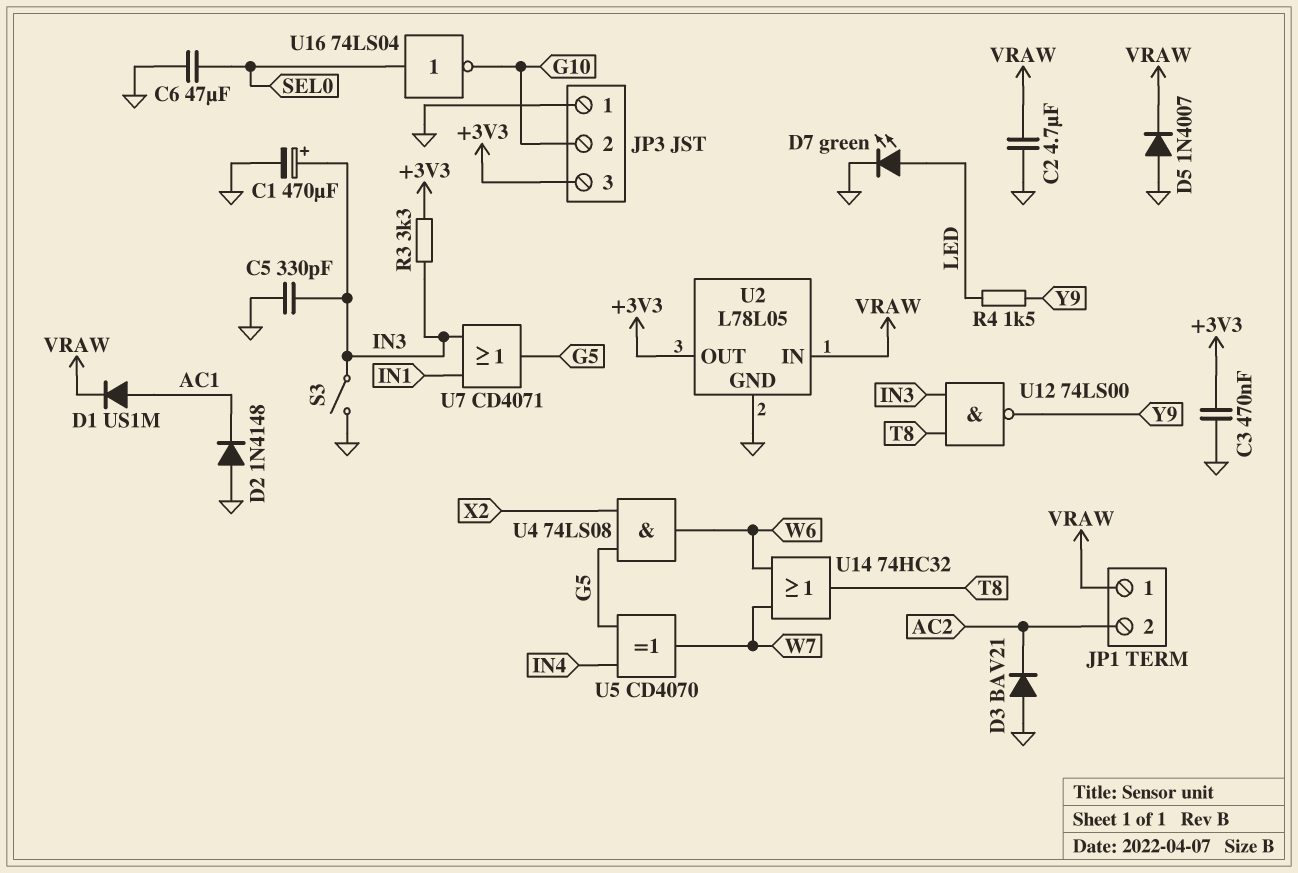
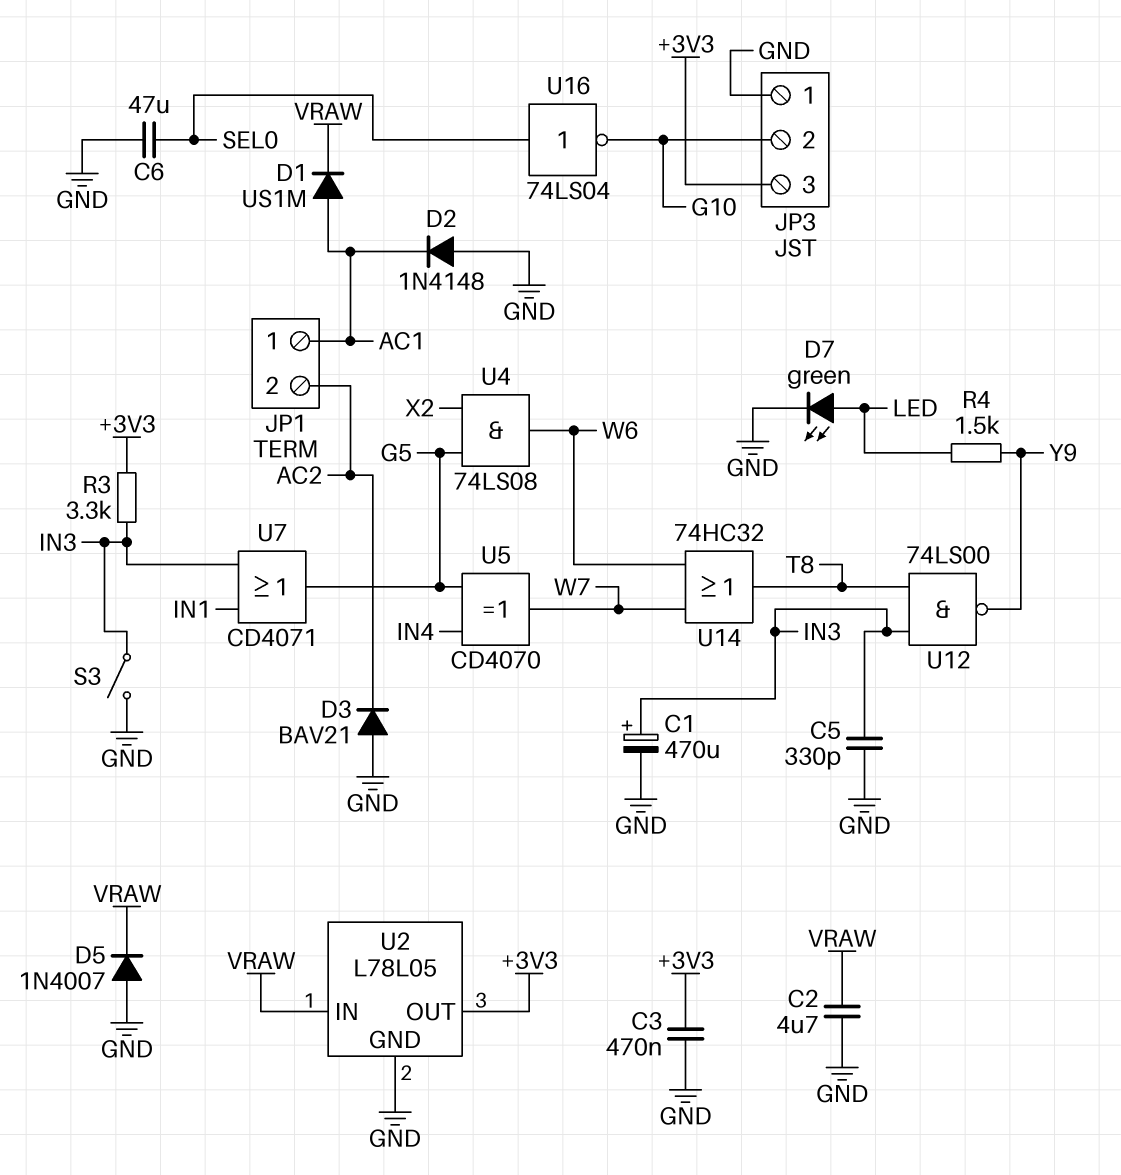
JP1 pin 1: VRAW -> AC1

